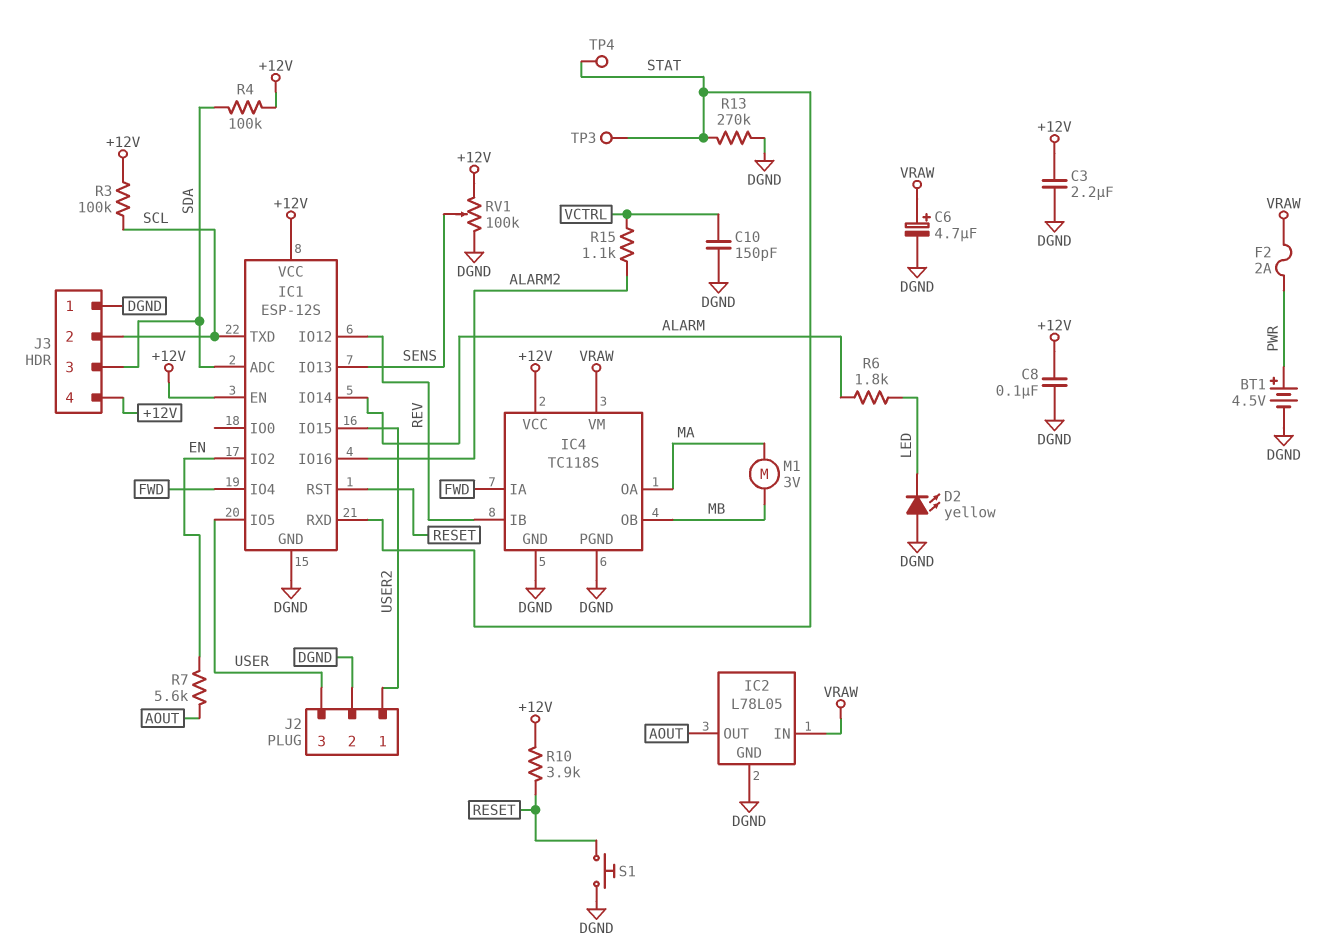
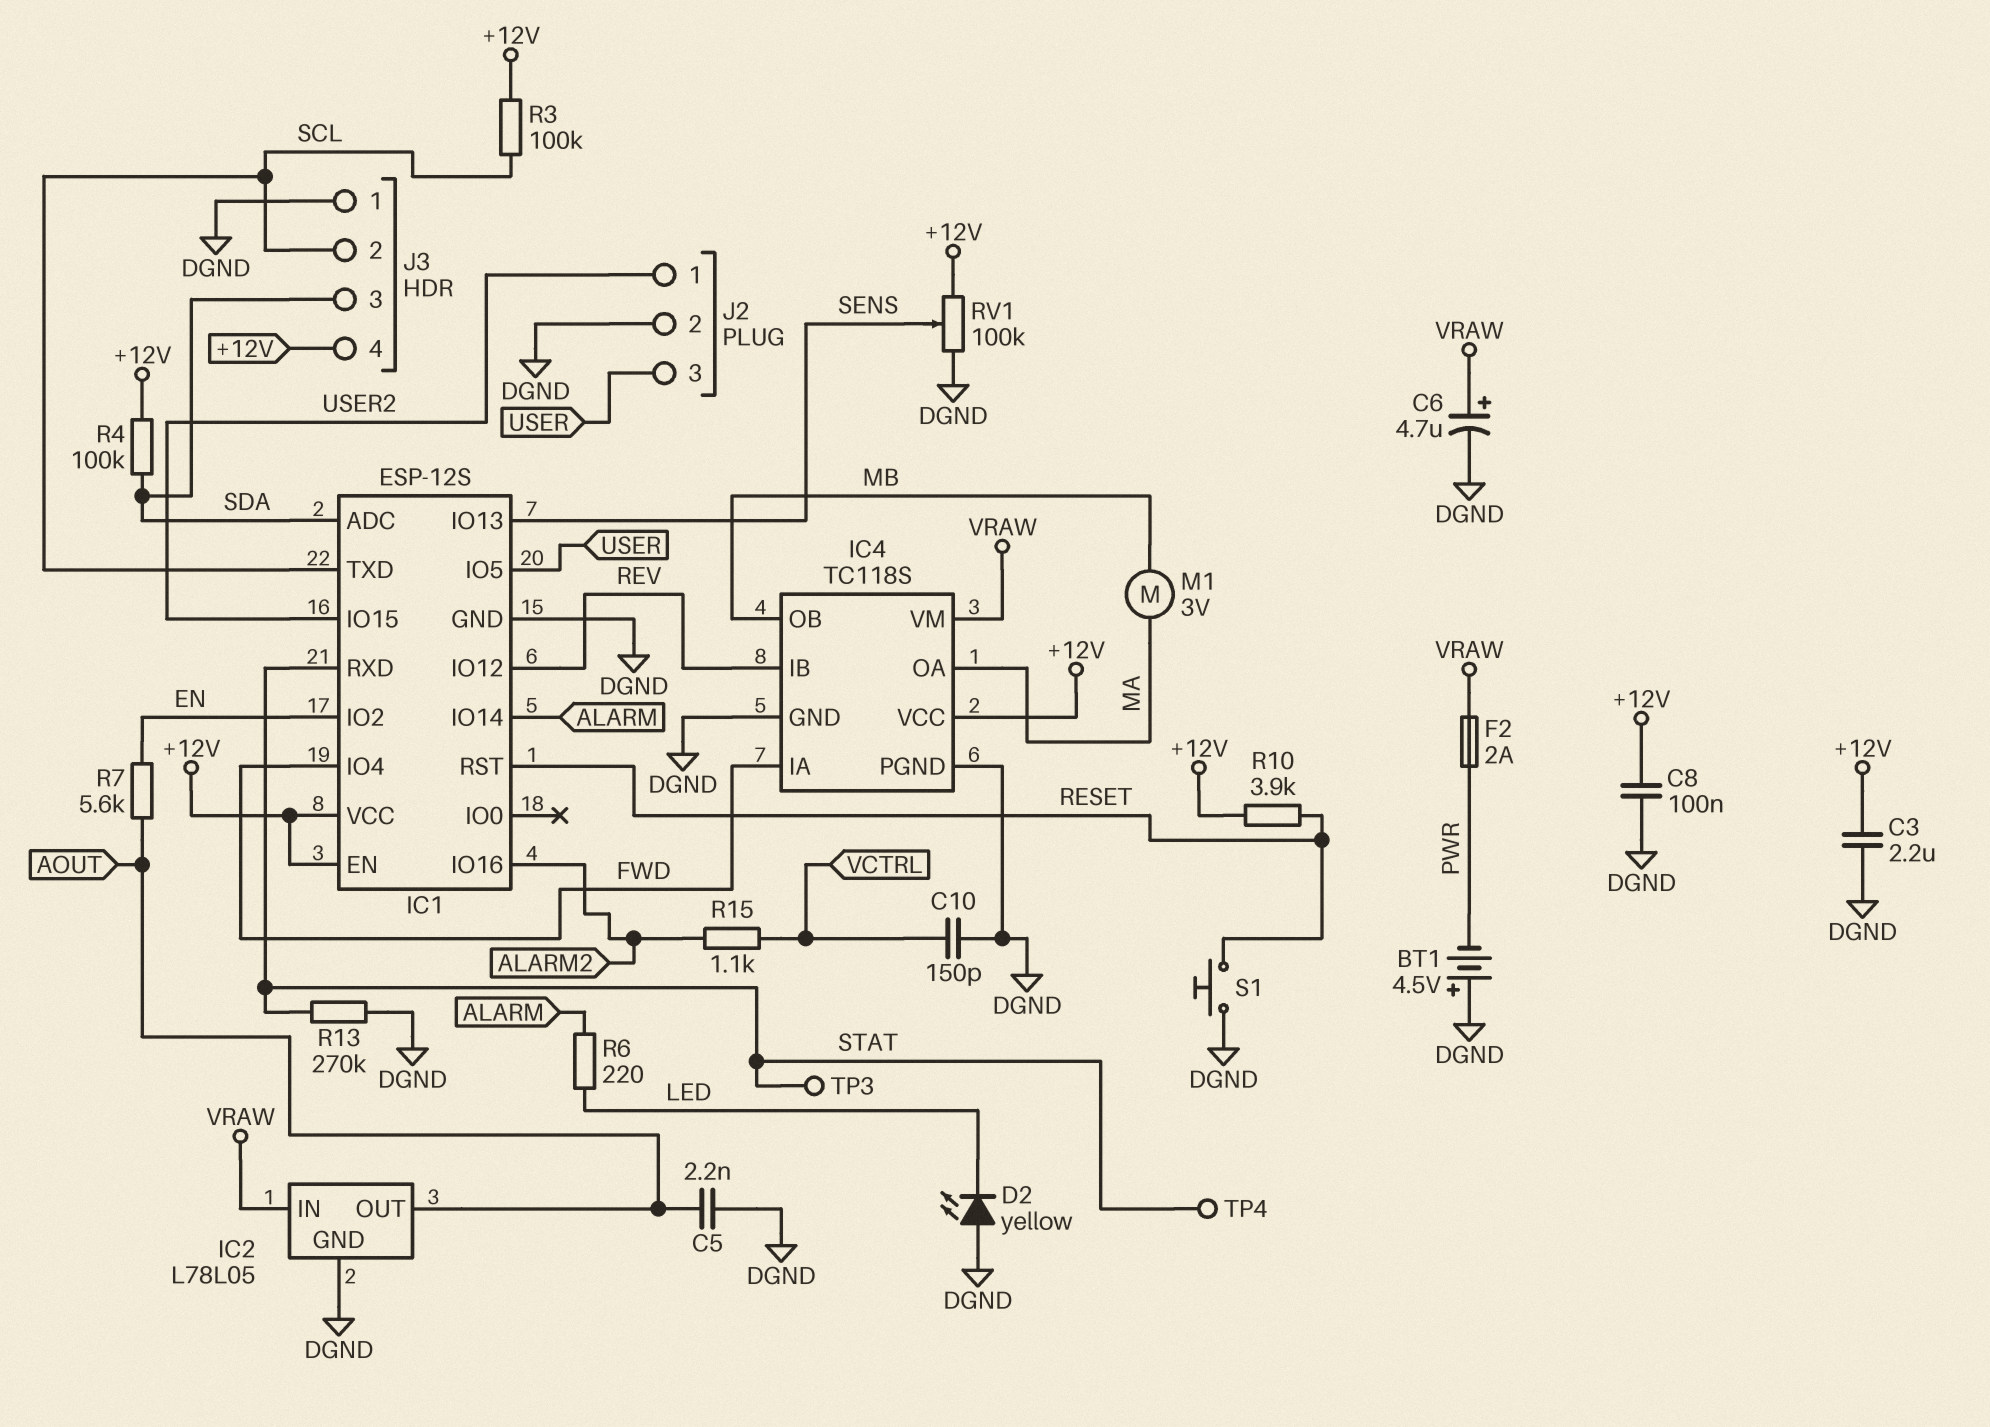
BT1: 4.5V (plus PWR, minus DGND) -> 4.5V (plus DGND, minus PWR)
C5: none -> 2.2nF (AOUT, DGND)
R6: 1.8k (ALARM, LED) -> 220 (ALARM, LED)

